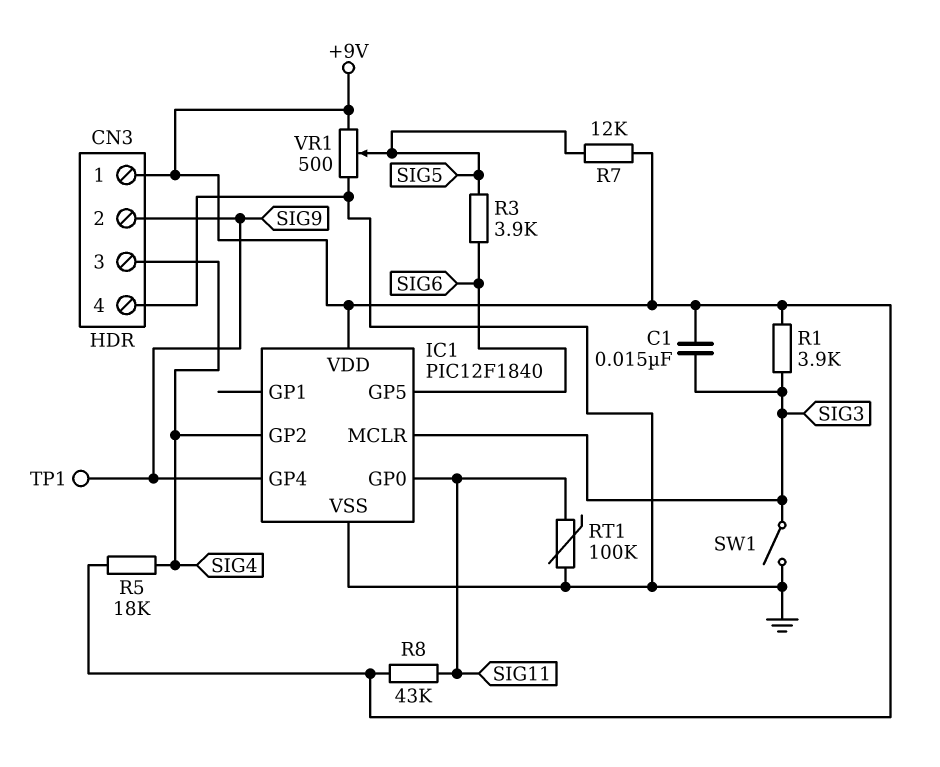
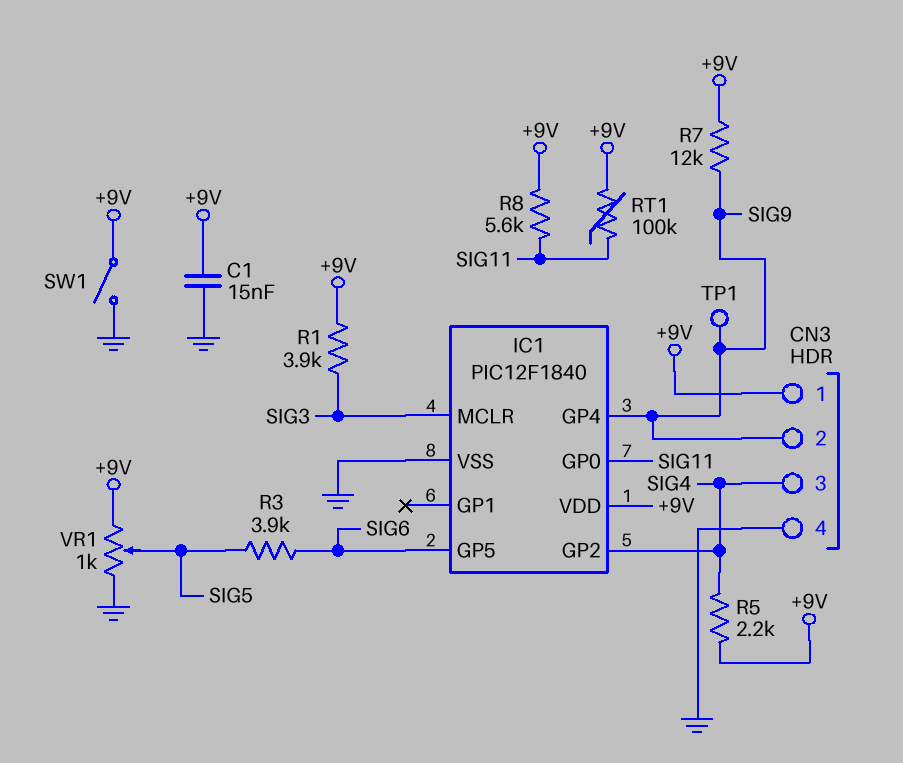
C1: 15nF (+9V, SIG3) -> 15nF (+9V, GND)
R5: 18k (+9V, SIG4) -> 2.2k (+9V, SIG4)
R7: 12k (+9V, SIG5) -> 12k (+9V, SIG9)
R8: 43k (+9V, SIG11) -> 5.6k (+9V, SIG11)
RT1: 100k (GND, SIG11) -> 100k (+9V, SIG11)
SW1: switch (GND, SIG3) -> switch (+9V, GND)
VR1: 500 (+9V, GND, wiper SIG5) -> 1k (+9V, GND, wiper SIG5)

